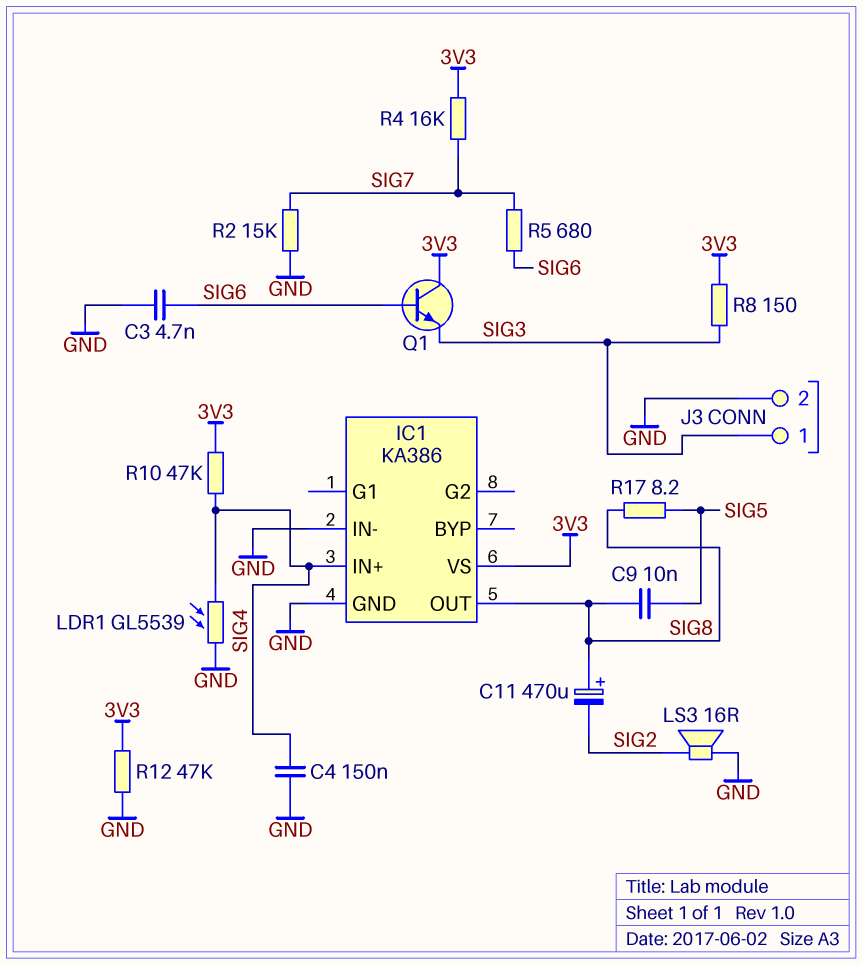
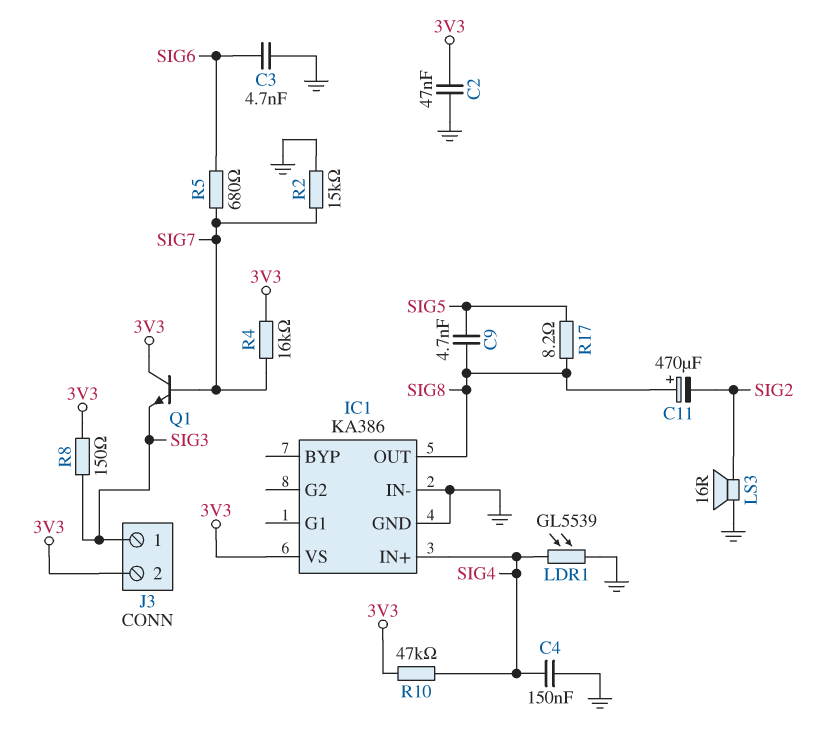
C2: none -> 47nF (3V3, GND)
C9: 10nF (SIG5, SIG8) -> 4.7nF (SIG5, SIG8)
J3 pin 2: GND -> 3V3
Q1: NPN (B SIG6, C 3V3, E SIG3) -> NPN (B SIG7, C 3V3, E SIG3)
R12: 47k (3V3, GND) -> none

